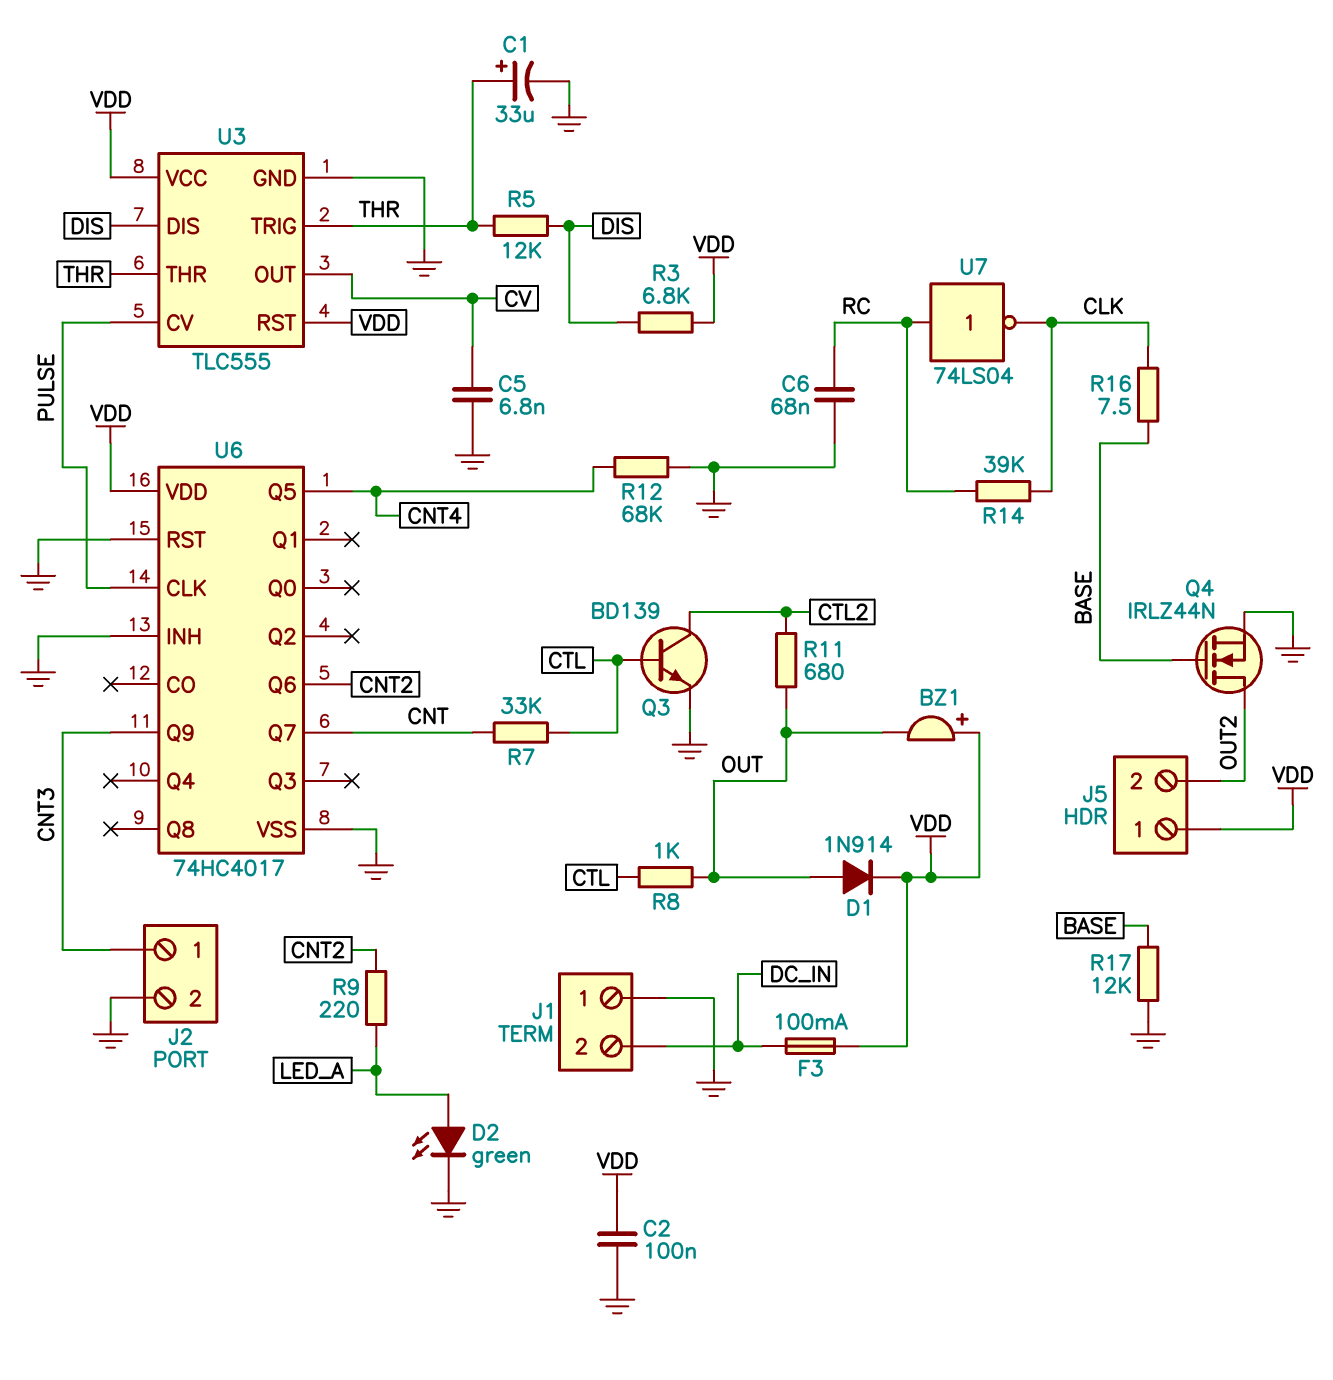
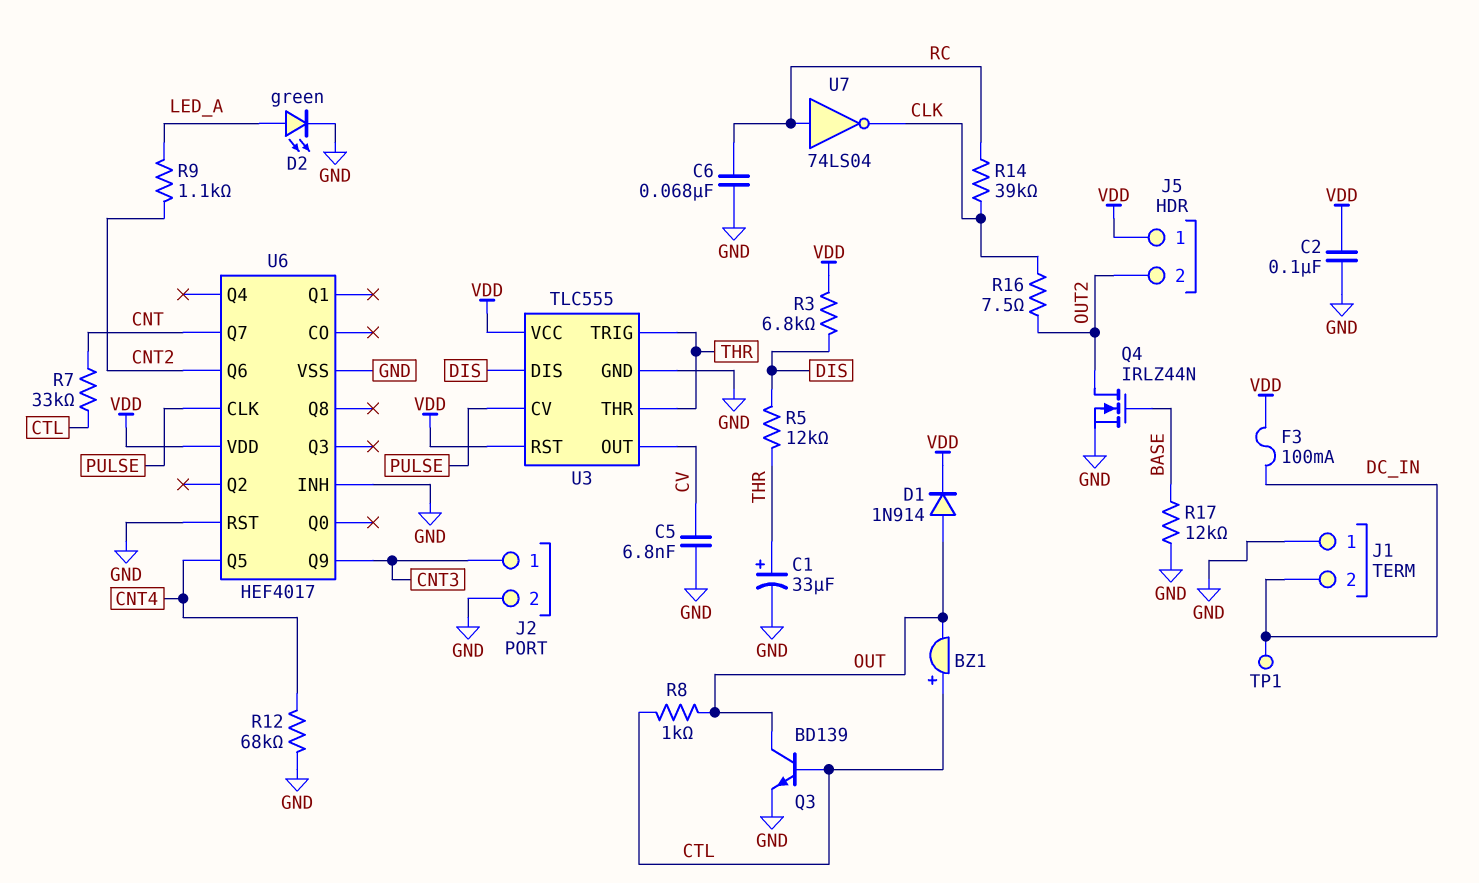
BZ1: buzzer (plus VDD, minus OUT) -> buzzer (plus CTL, minus OUT)
Q3: NPN BD139 (B CTL, C CTL2, E GND) -> NPN BD139 (B CTL, C OUT, E GND)
R9: 220 (CNT2, LED_A) -> 1.1k (CNT2, LED_A)
R11: 680 (CTL2, OUT) -> none
R16: 7.5 (BASE, CLK) -> 7.5 (CLK, OUT2)
TP1: none -> test point (DC_IN)
U6: 74HC4017 -> HEF4017

